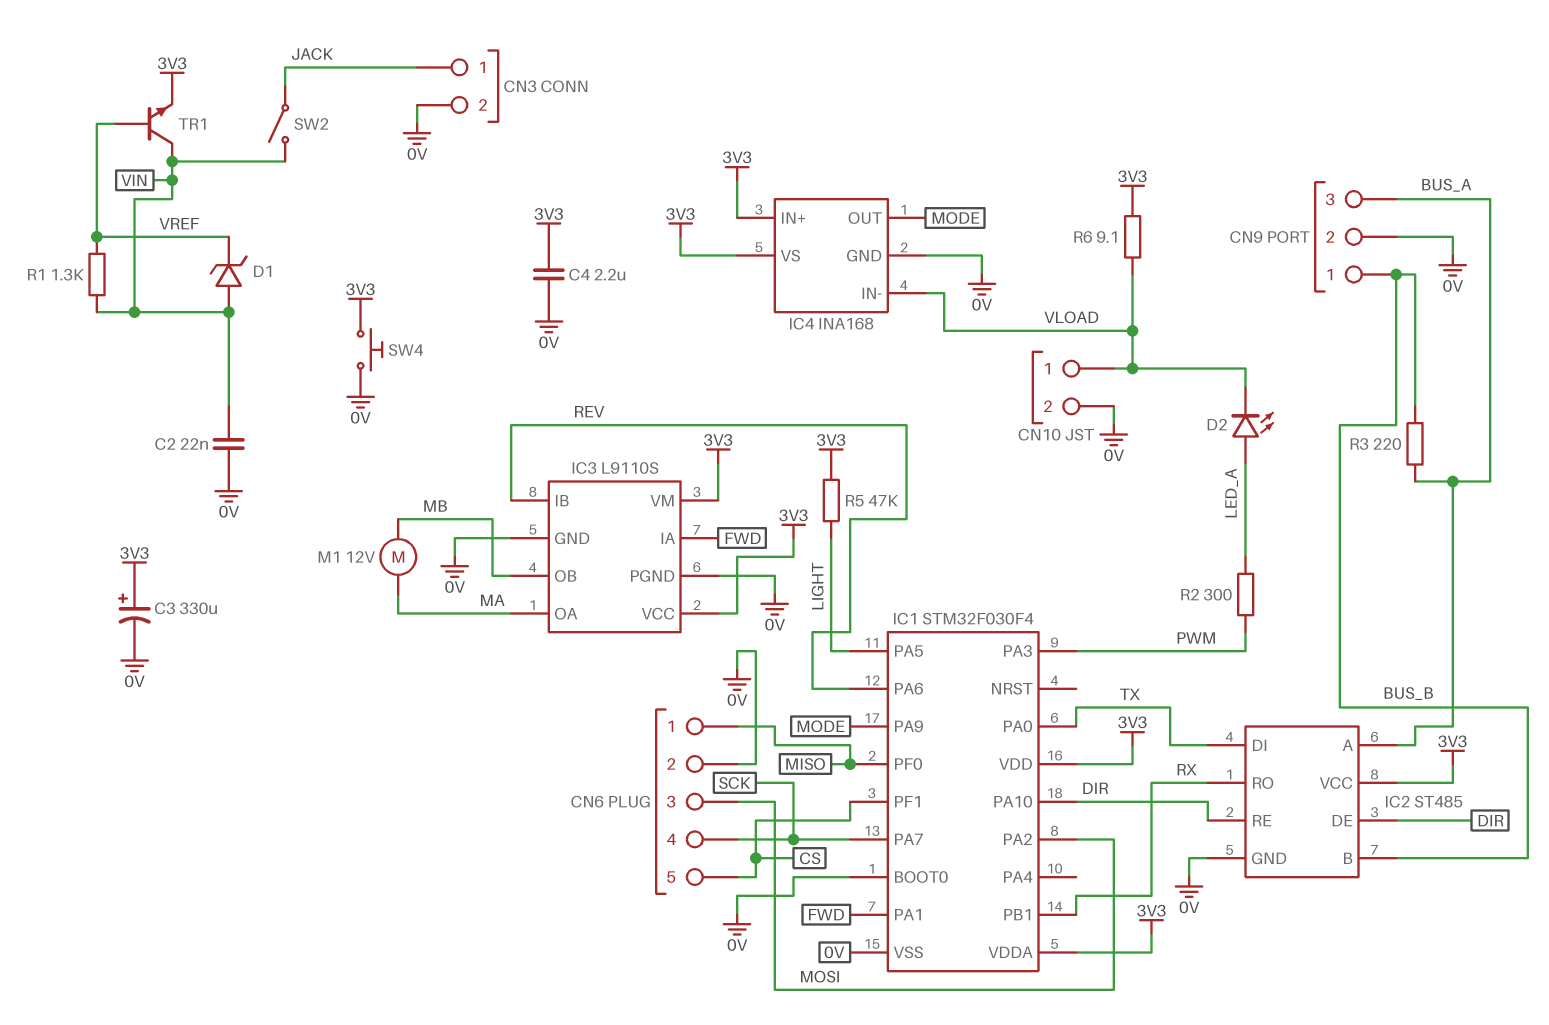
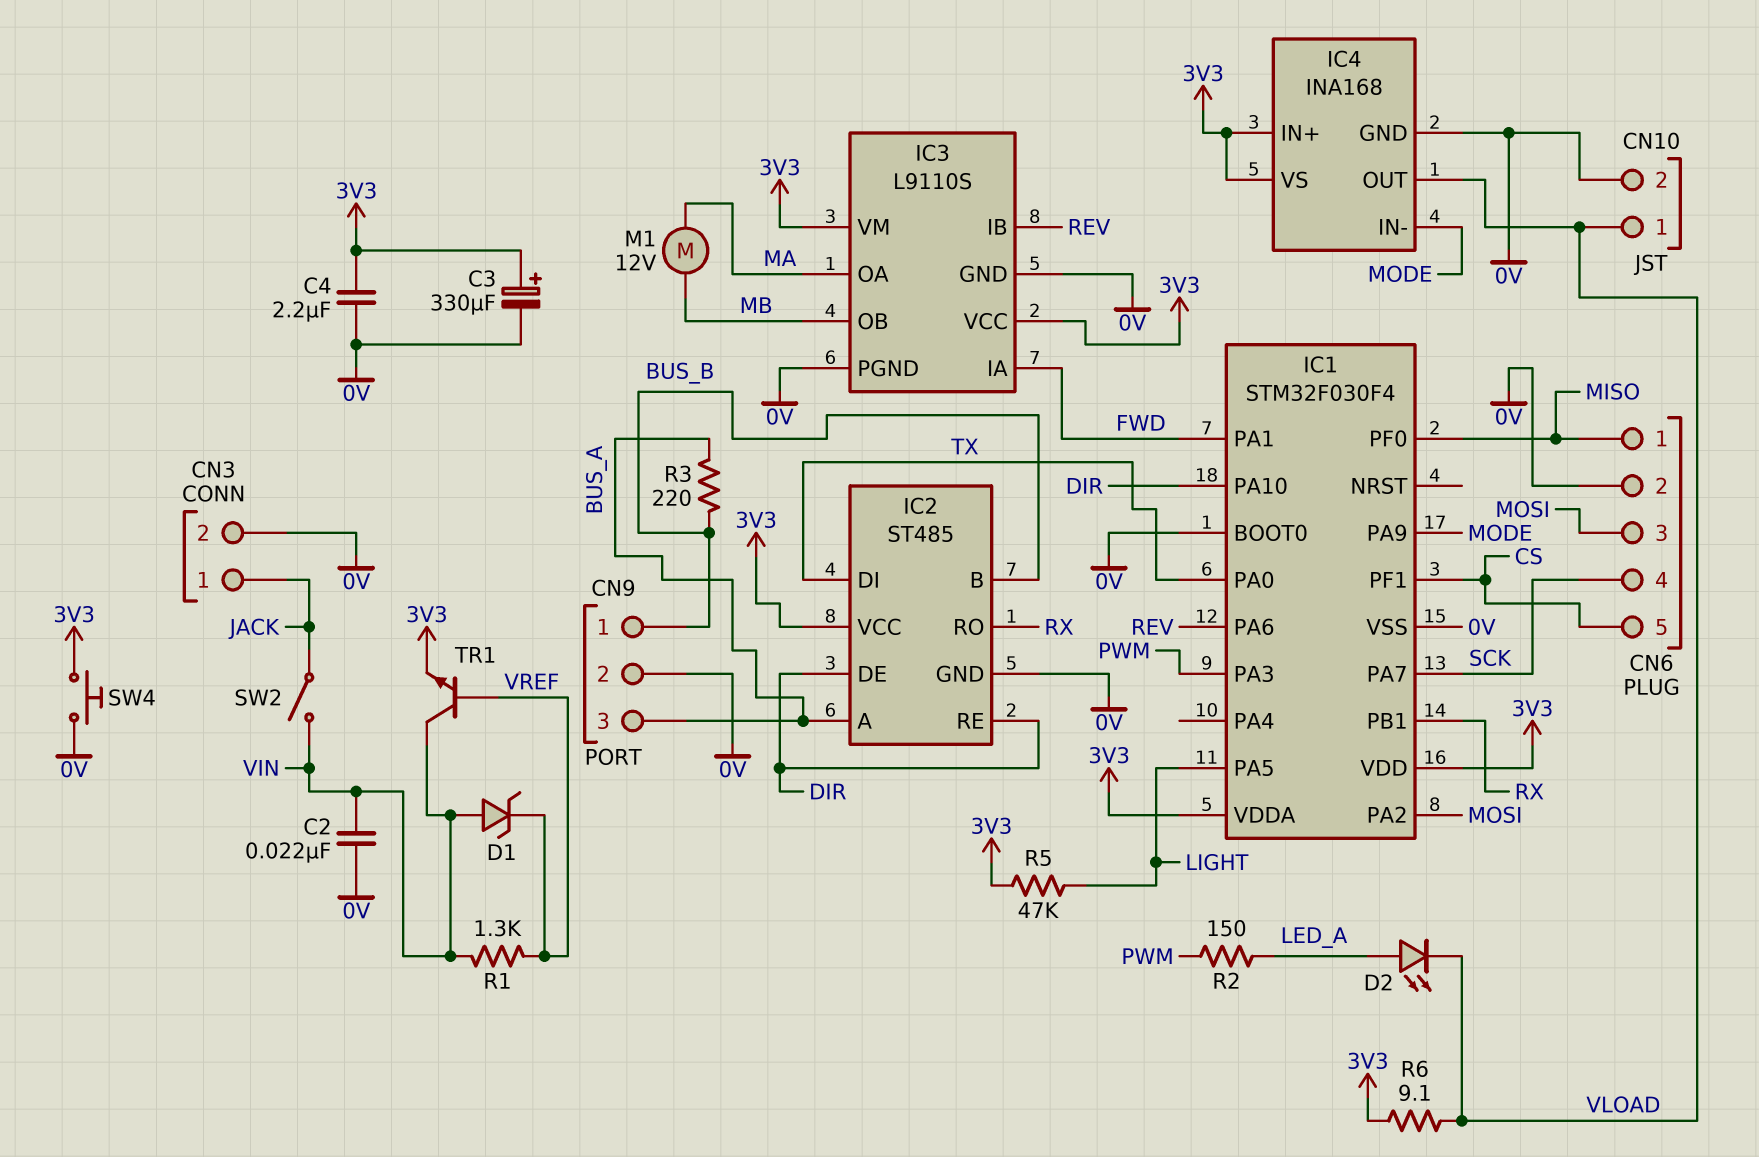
IC4 pin IN-: VLOAD -> MODE
IC4 pin OUT: MODE -> VLOAD
R2: 300 (LED_A, PWM) -> 150 (LED_A, PWM)

